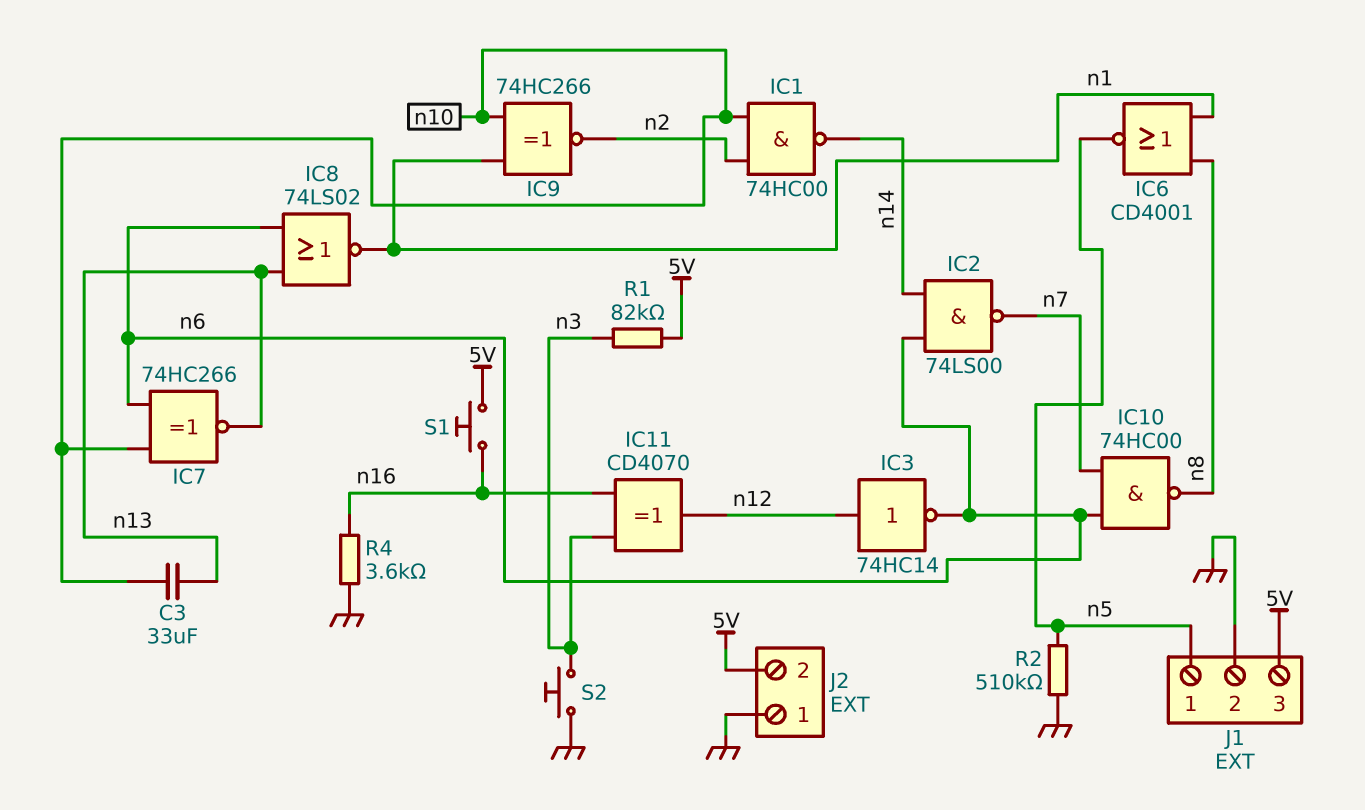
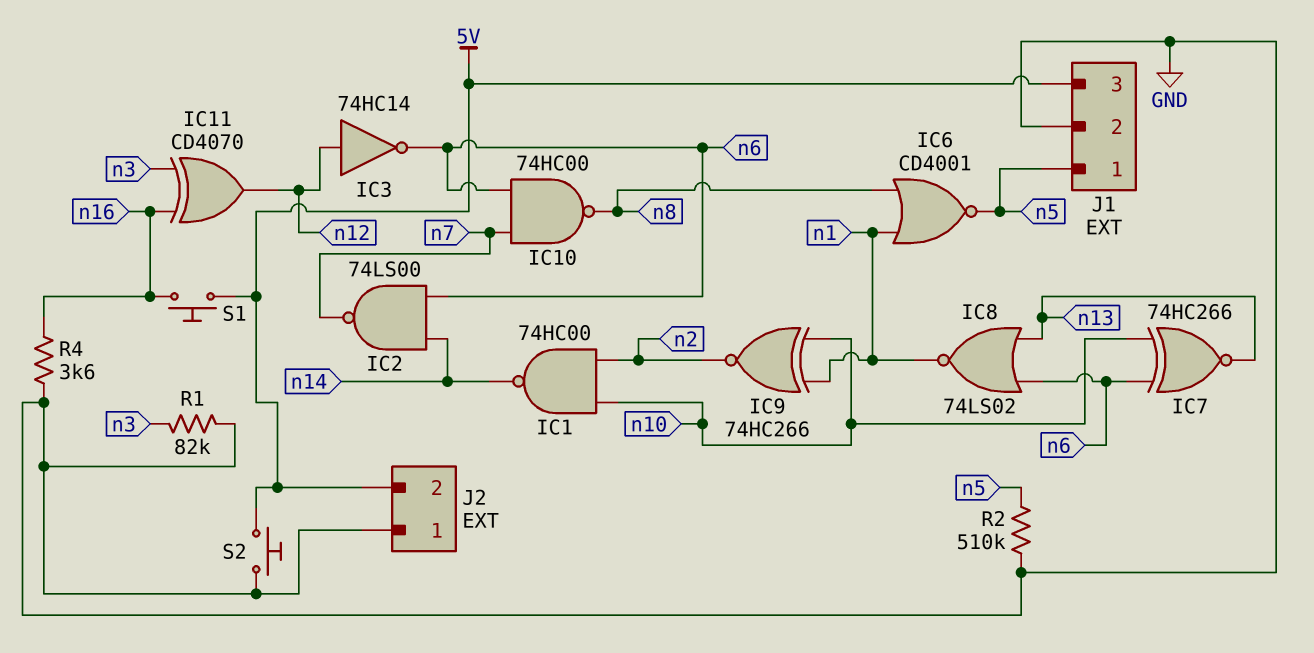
C3: 33uF (n10, n13) -> none
R1: 82k (5V, n3) -> 82k (GND, n3)
S2: button (GND, n3) -> button (5V, GND)

